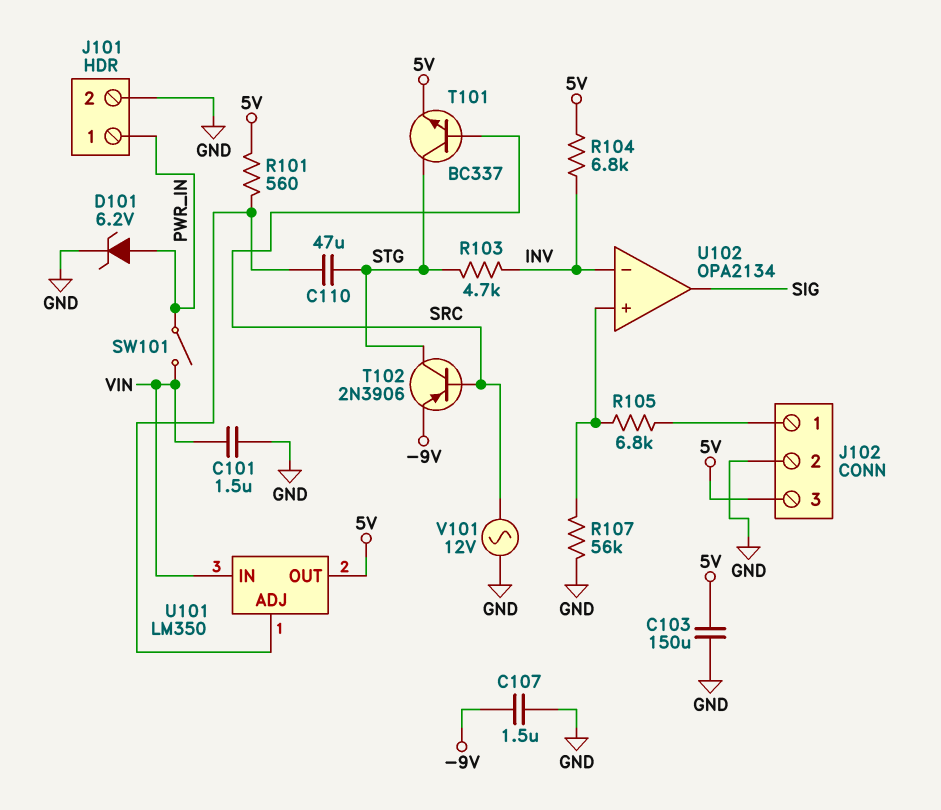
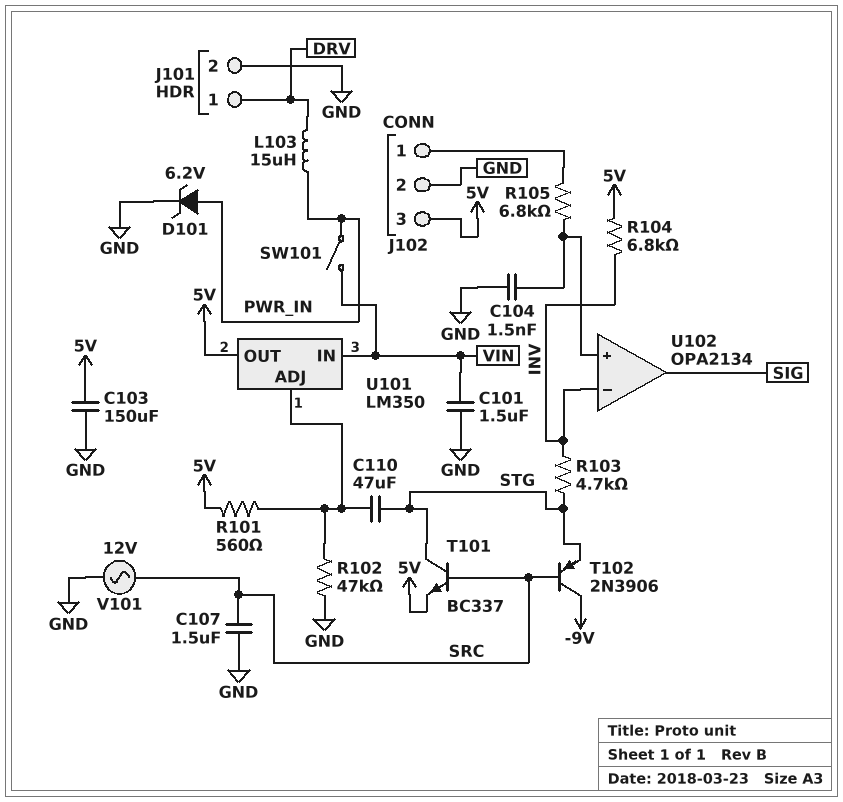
C104: none -> 1.5nF (GND, U102/in+)
C107: 1.5uF (-9V, GND) -> 1.5uF (GND, SRC)
J101 pin 1: PWR_IN -> DRV
L103: none -> 15uH (DRV, PWR_IN)
R102: none -> 47k (GND, U101/ADJ)
R107: 56k (GND, U102/in+) -> none
T102: PNP 2N3906 (B SRC, C STG, E -9V) -> PNP 2N3906 (B SRC, C -9V, E STG)

